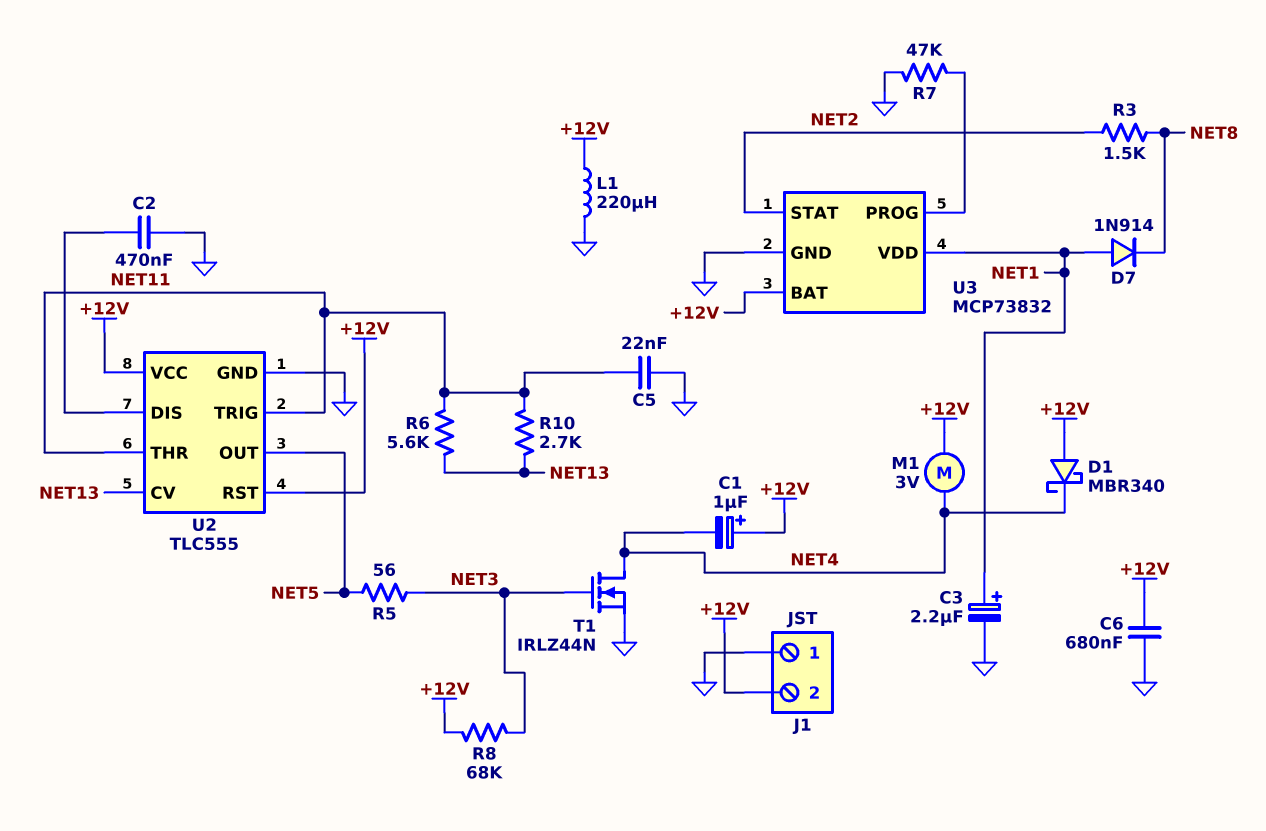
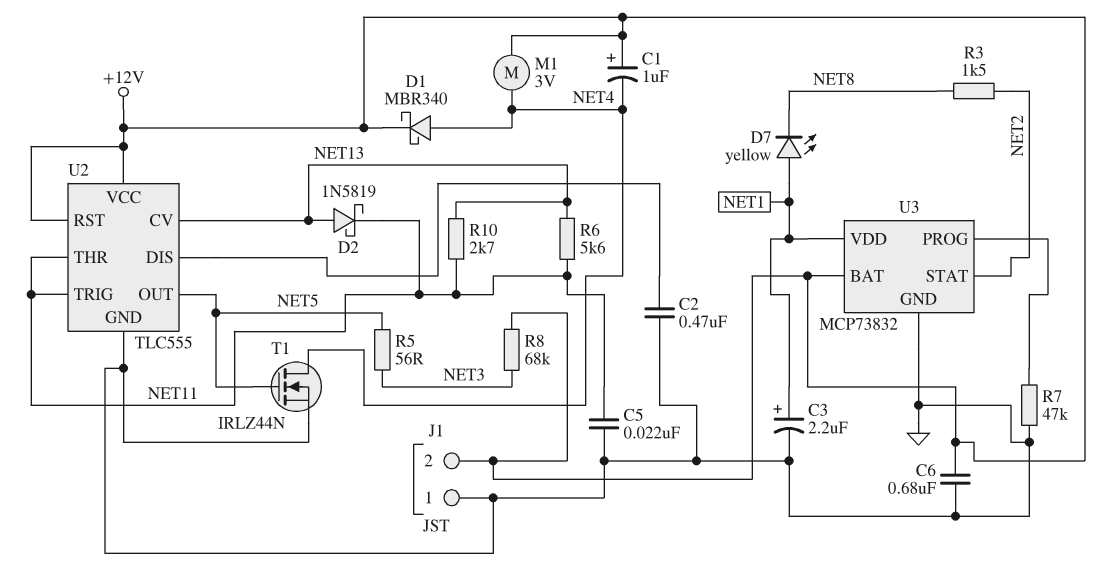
D1: schottky MBR340 (A +12V, K NET4) -> schottky MBR340 (A NET4, K +12V)
D2: none -> schottky 1N5819 (A NET13, K NET11)
D7: diode 1N914 (A NET1, K NET8) -> LED yellow (A NET1, K NET8)
L1: 220uH (+12V, GND) -> none
T1: NMOS IRLZ44N (G NET3, D NET4, S GND) -> NMOS IRLZ44N (G NET5, D NET4, S GND)

